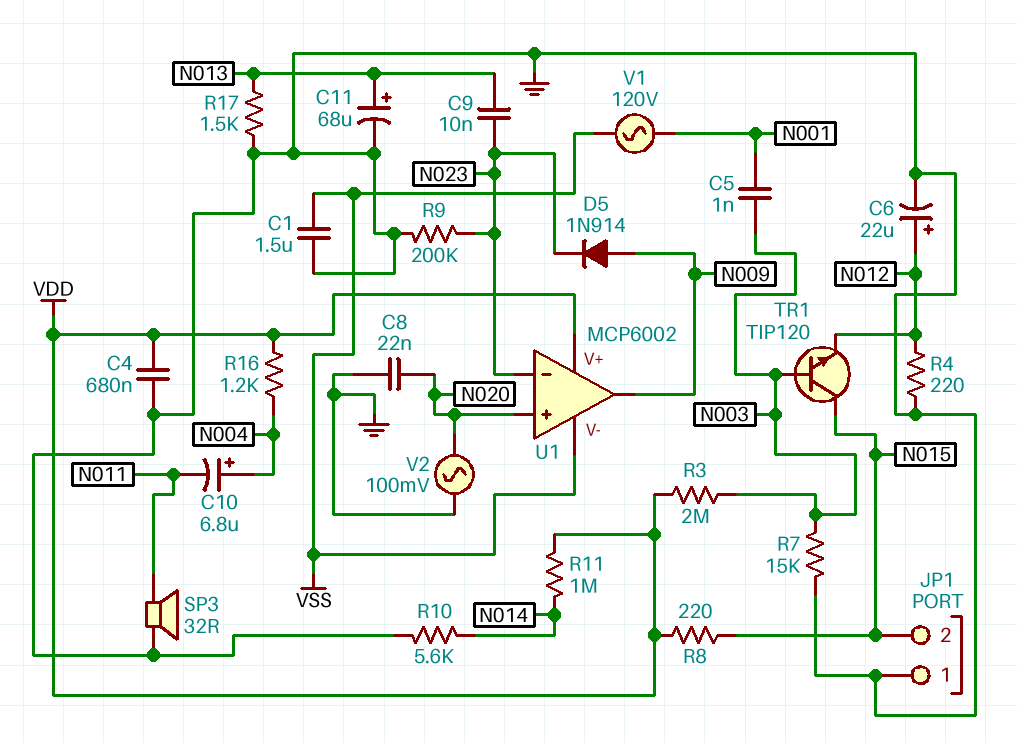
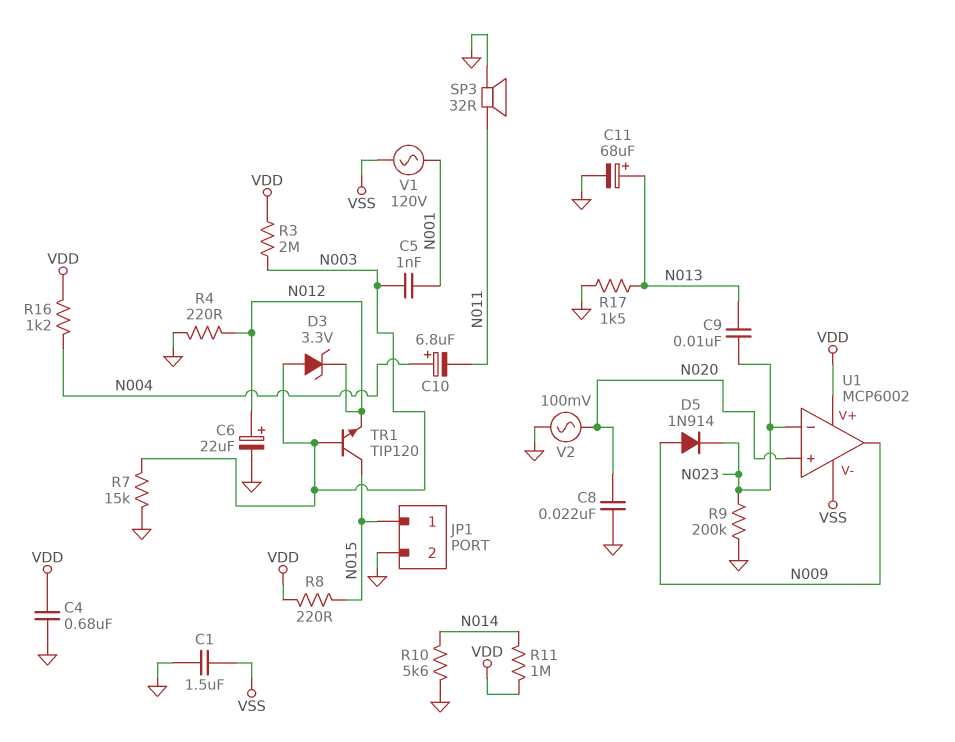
D3: none -> zener 3.3V (A N003, K N012)
JP1 pin 1: GND -> N015
JP1 pin 2: N015 -> GND

